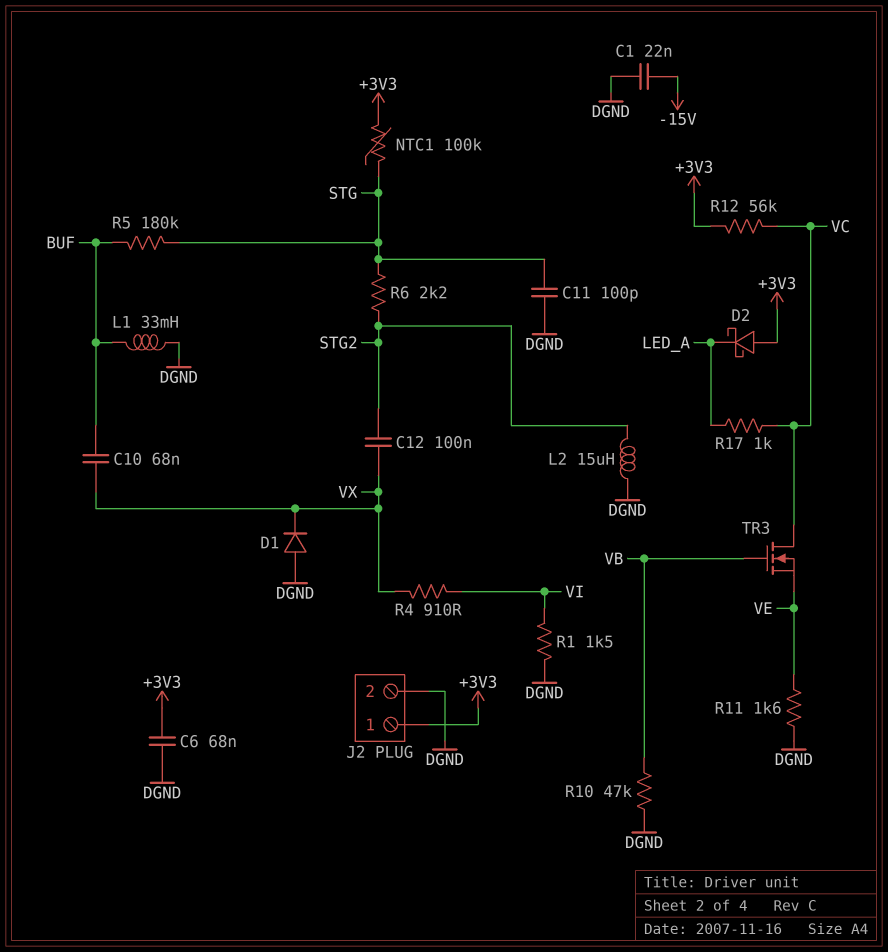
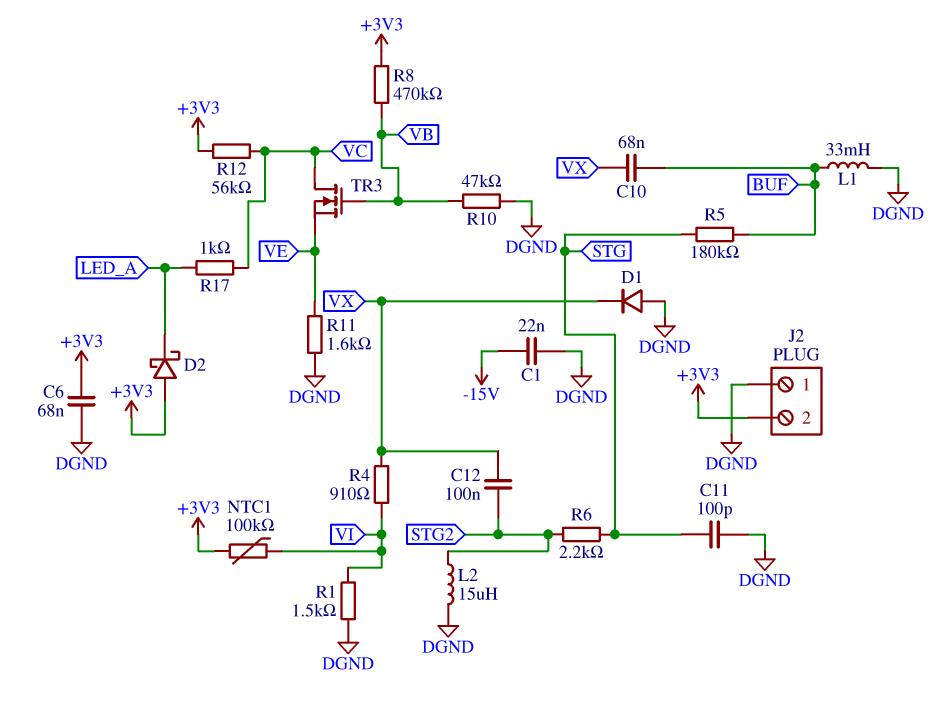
J2 pin 1: +3V3 -> DGND
J2 pin 2: DGND -> +3V3
NTC1: 100k (+3V3, STG) -> 100k (+3V3, VI)
R8: none -> 470k (+3V3, VB)

